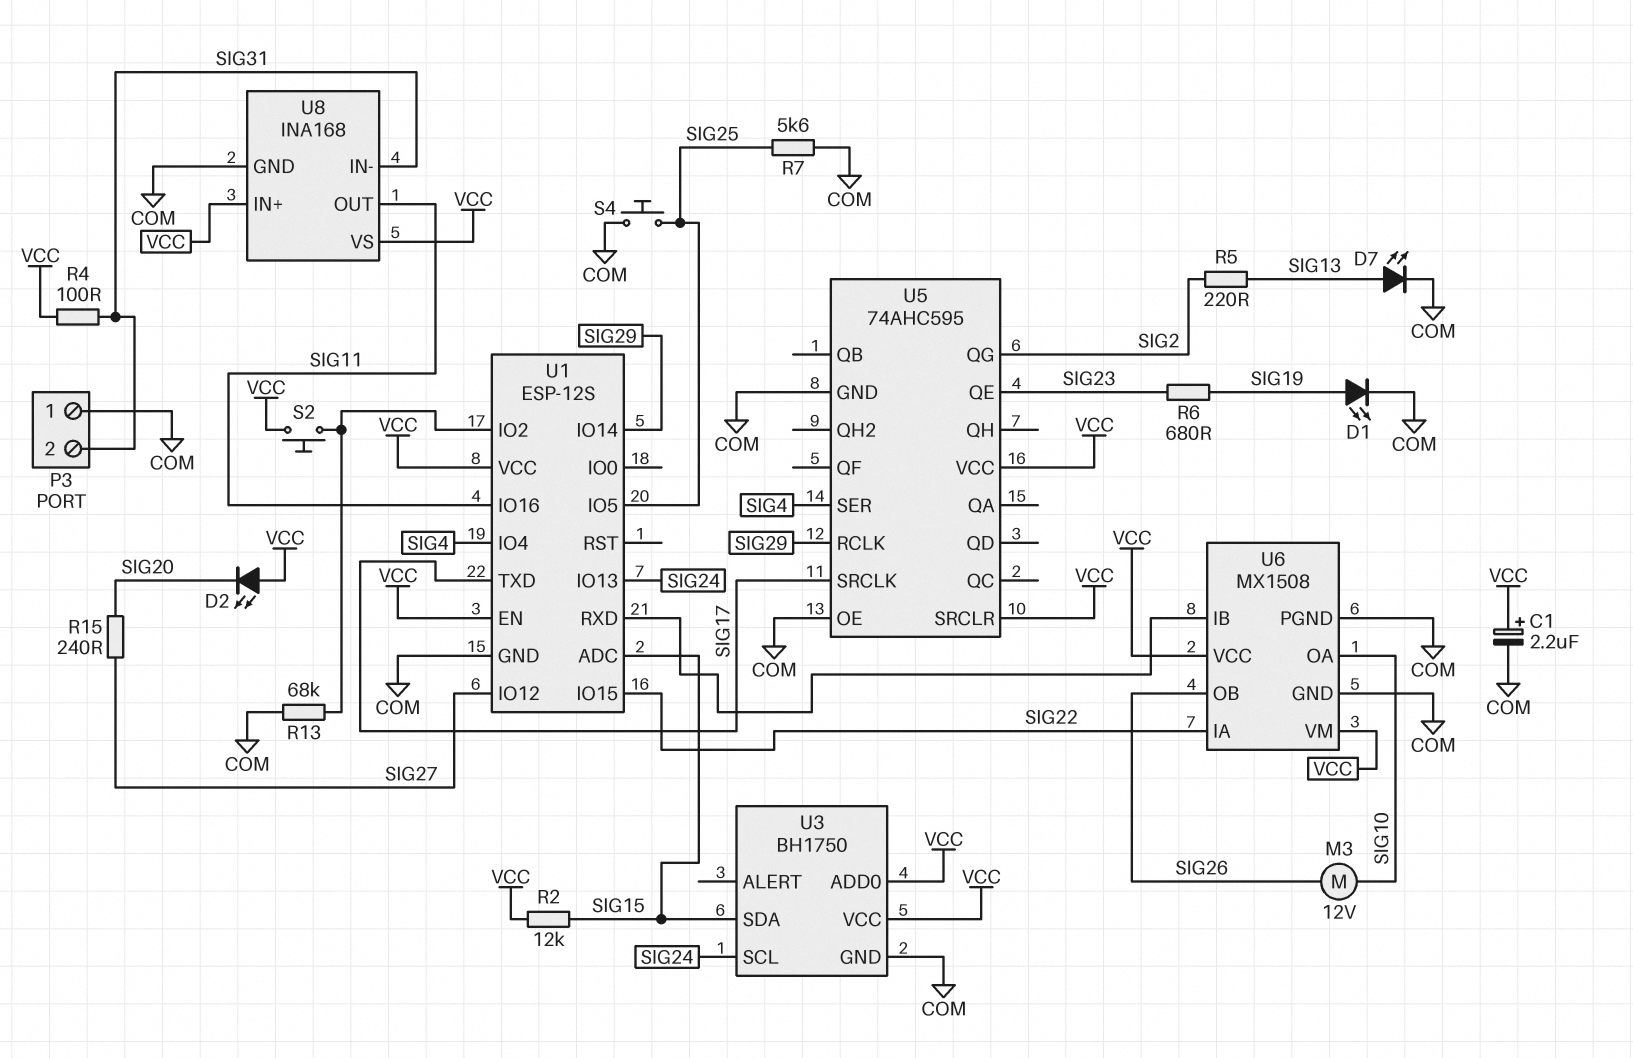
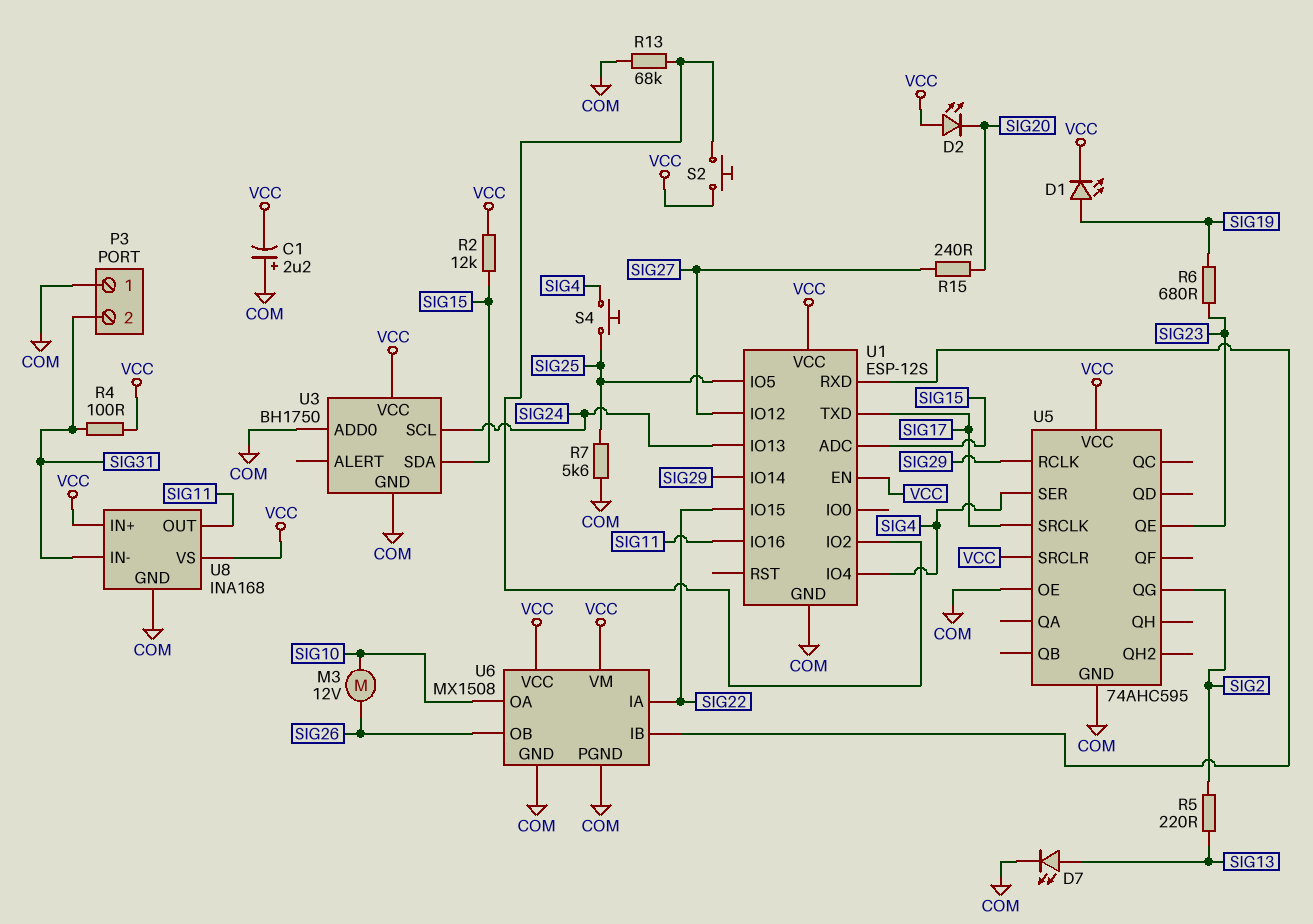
C1: 2.2uF (plus VCC, minus COM) -> 2.2uF (plus COM, minus VCC)
D1: LED (A SIG19, K COM) -> LED (A SIG19, K VCC)
S4: button (COM, SIG25) -> button (SIG4, SIG25)
U3 pin ADD0: VCC -> COM

